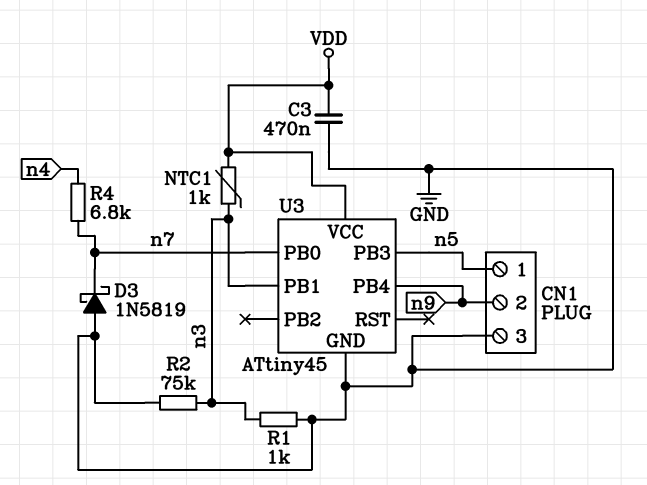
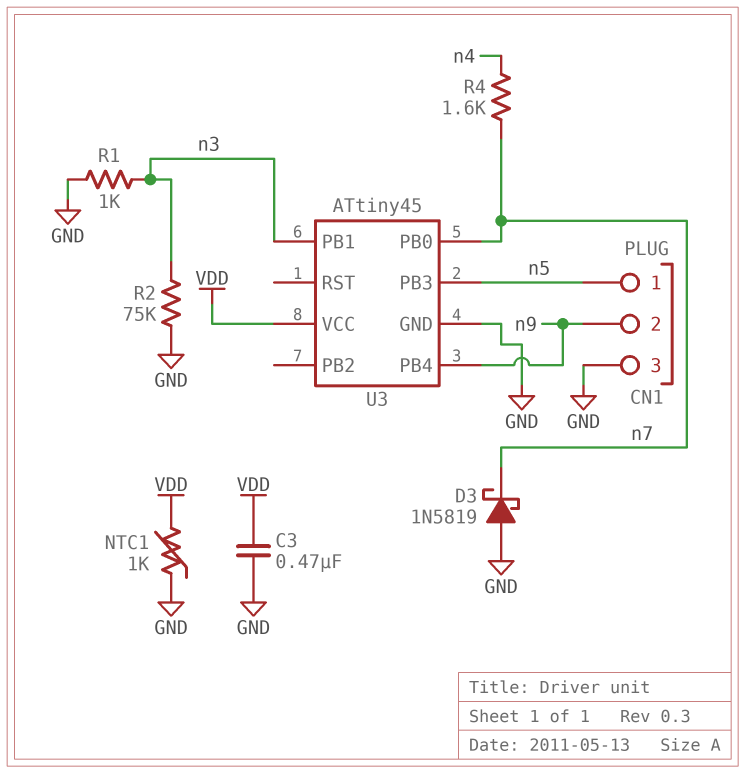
NTC1: 1k (VDD, n3) -> 1k (GND, VDD)
R4: 6.8k (n4, n7) -> 1.6k (n4, n7)

